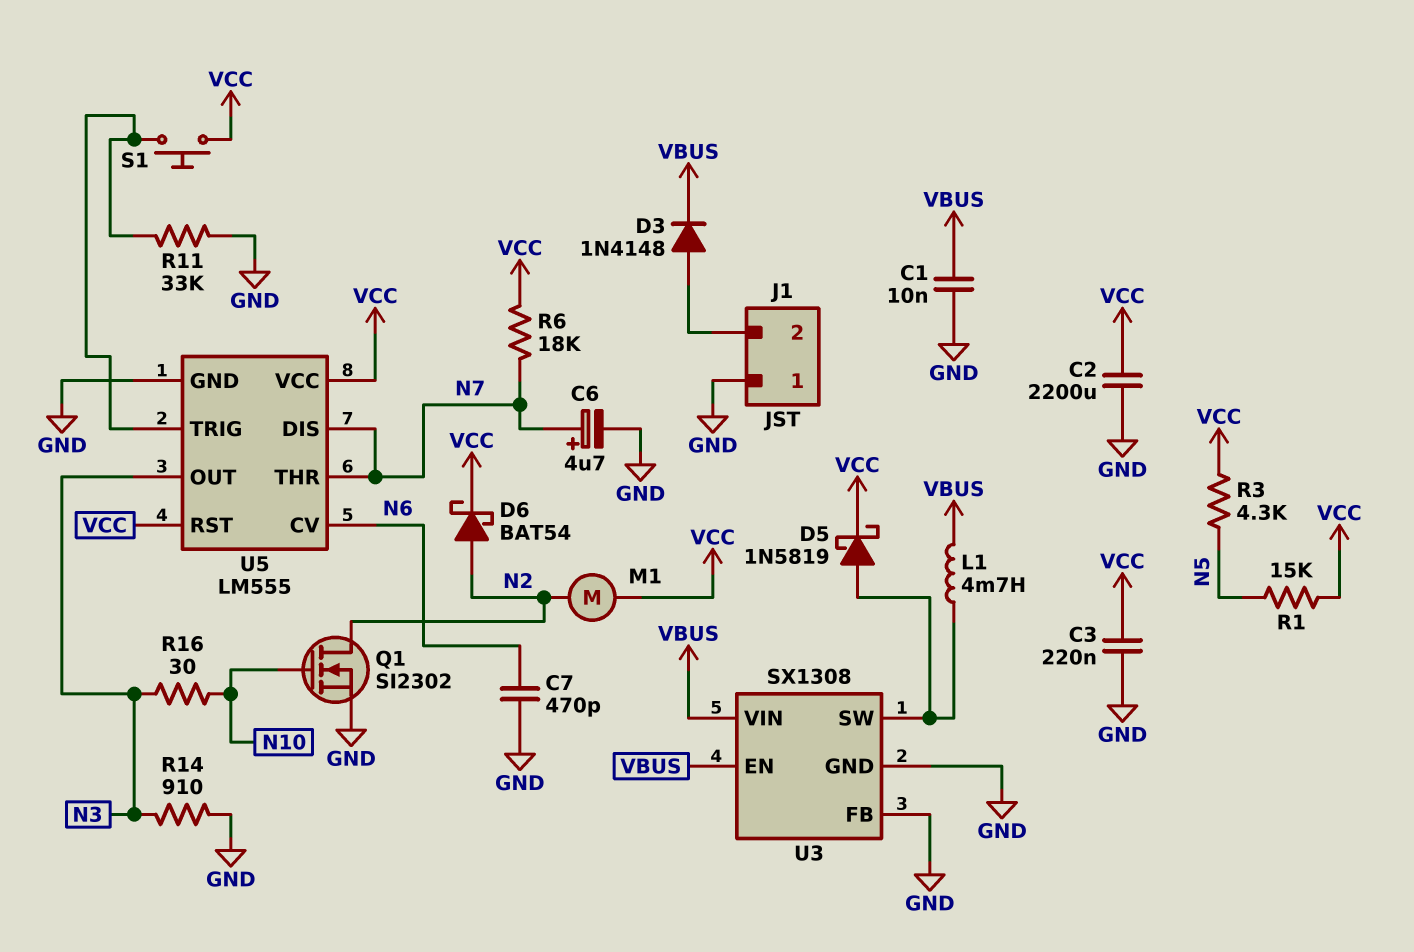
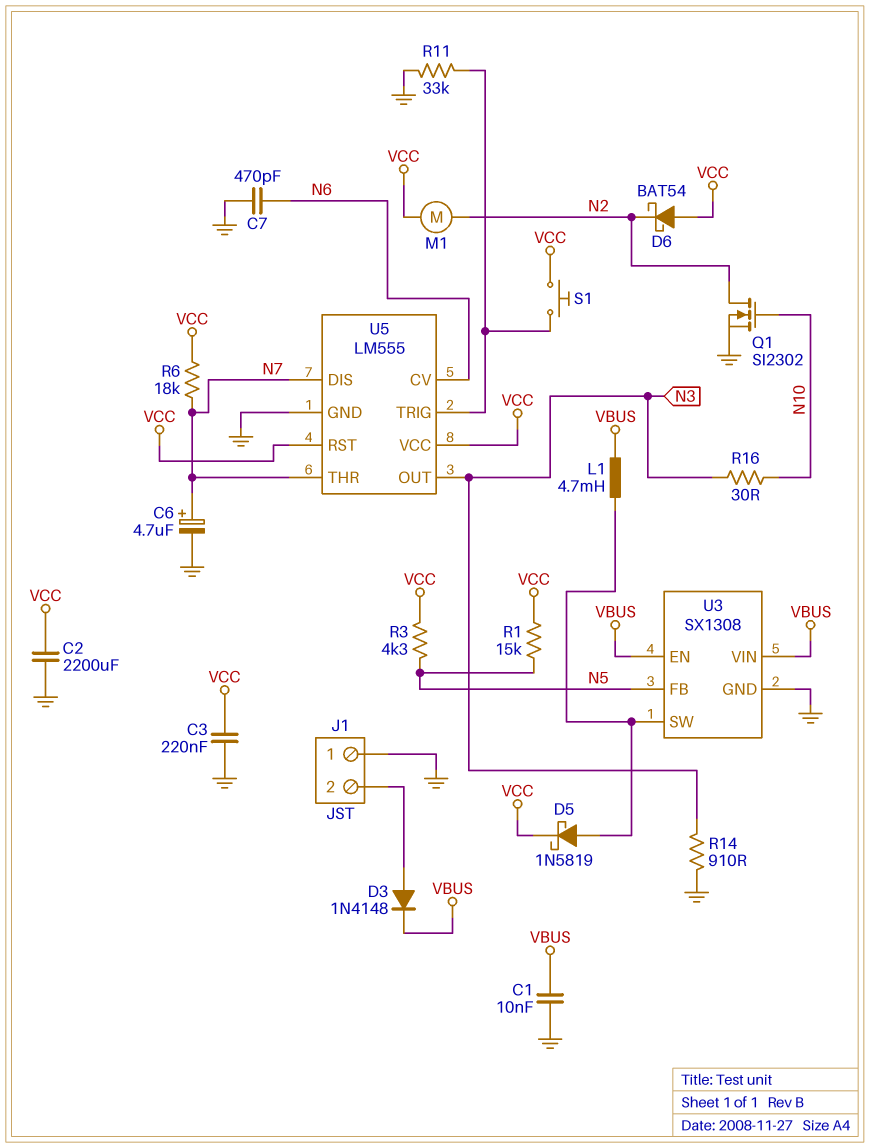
D6: schottky BAT54 (A N2, K VCC) -> schottky BAT54 (A VCC, K N2)
U3 pin FB: GND -> N5

